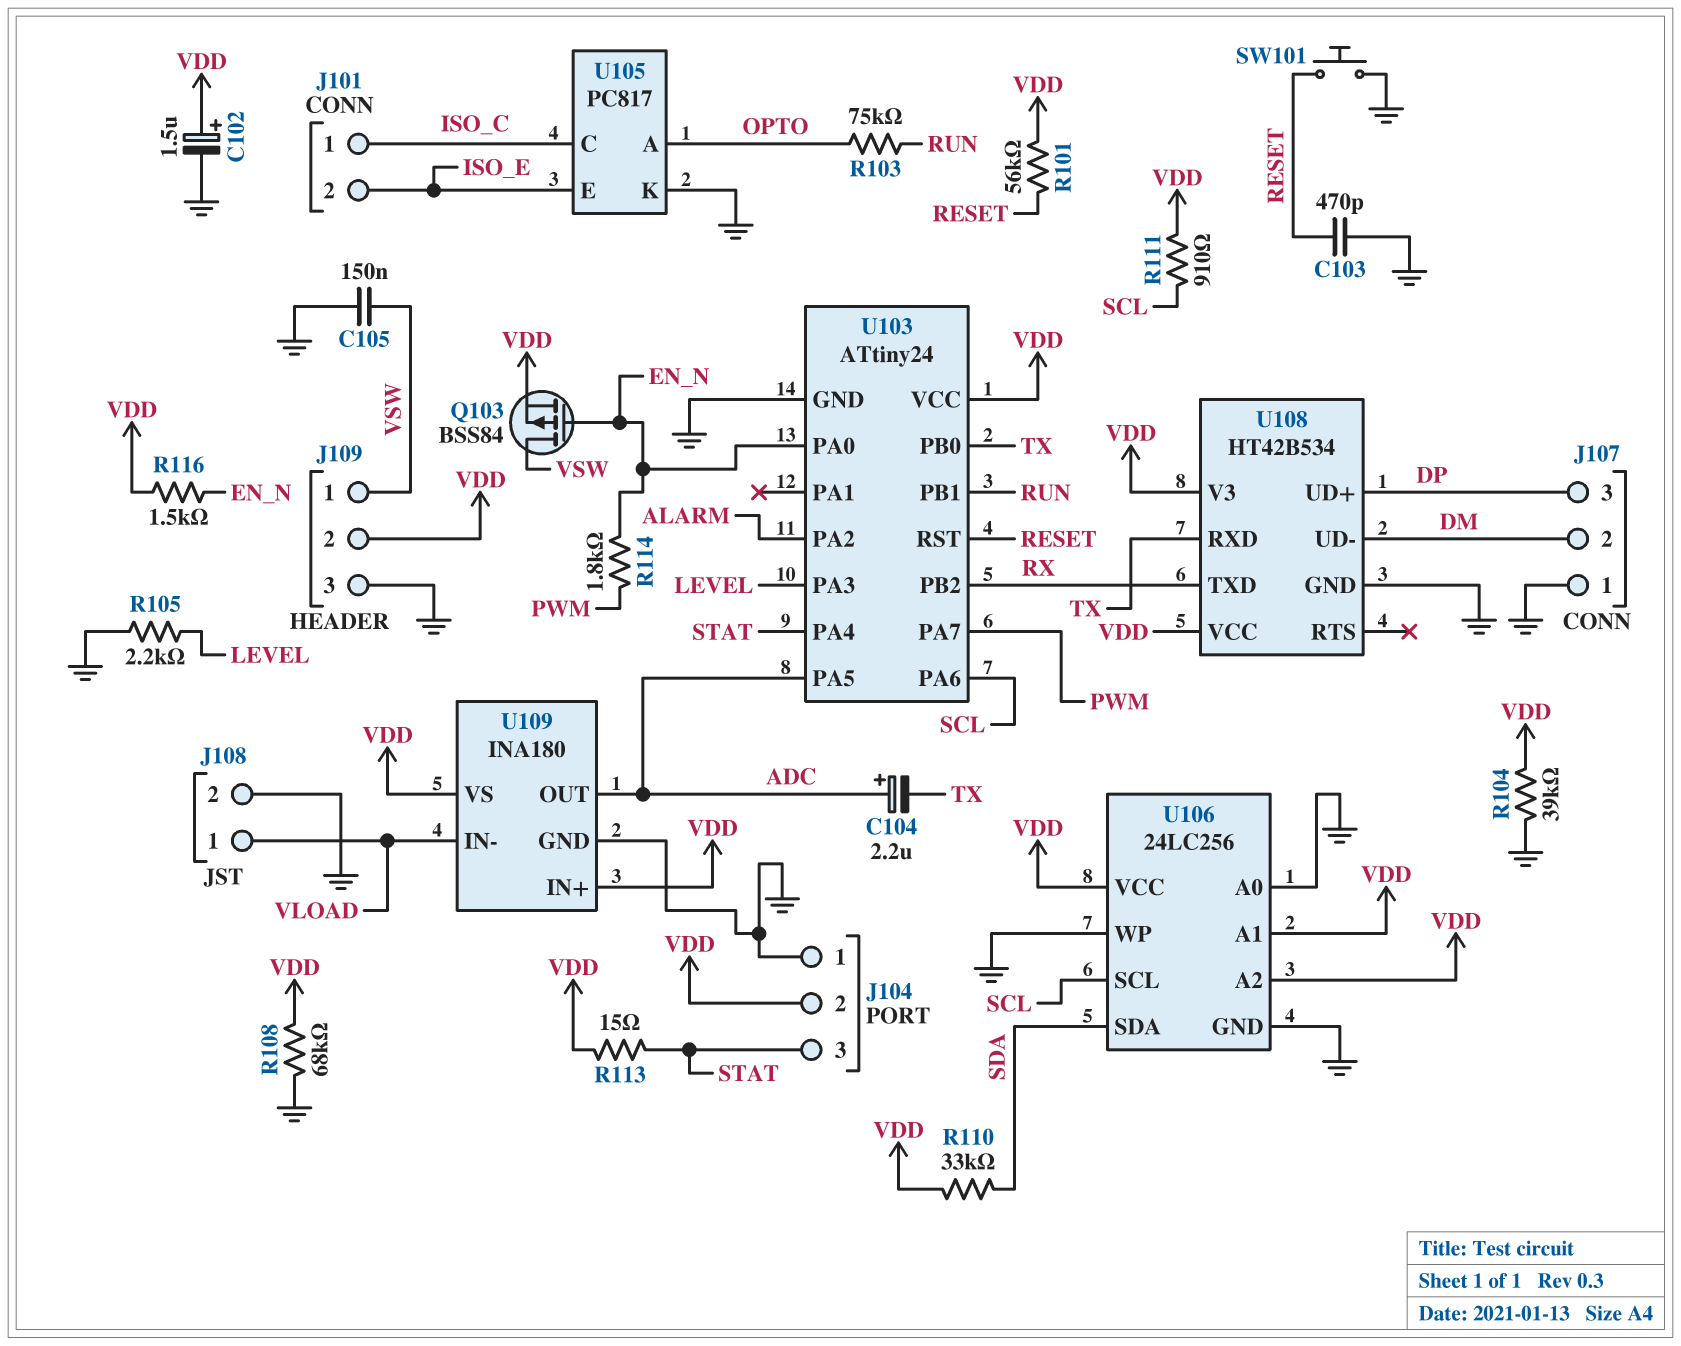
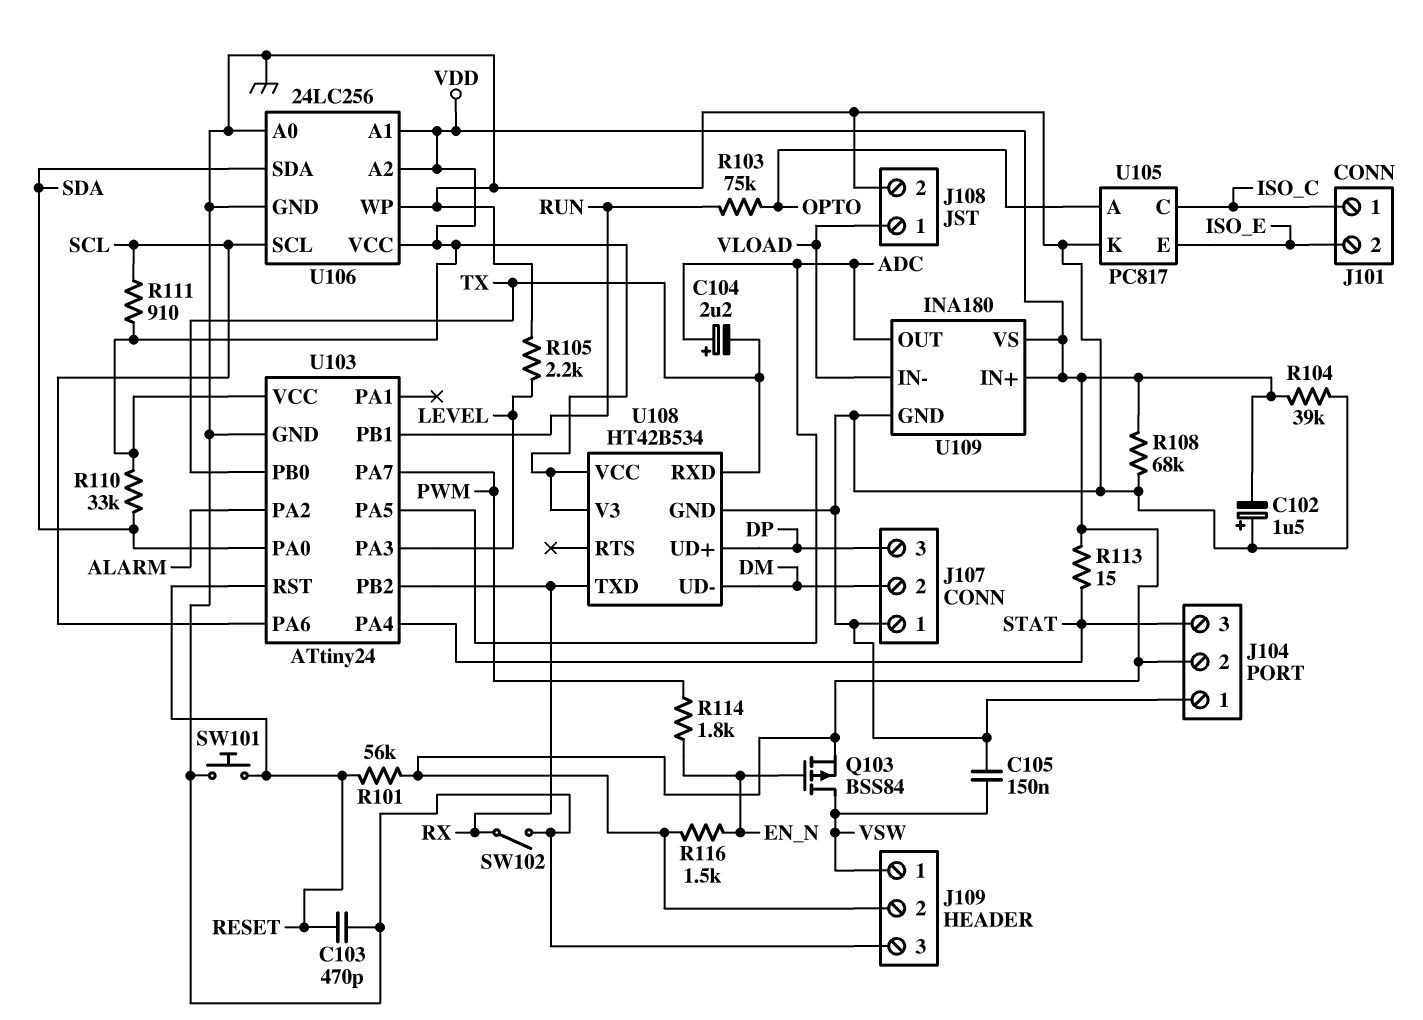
C102: 1.5uF (plus VDD, minus GND) -> 1.5uF (plus GND, minus VDD)
SW102: none -> switch (GND, RX)
U103 pin PA0: EN_N -> SDA

